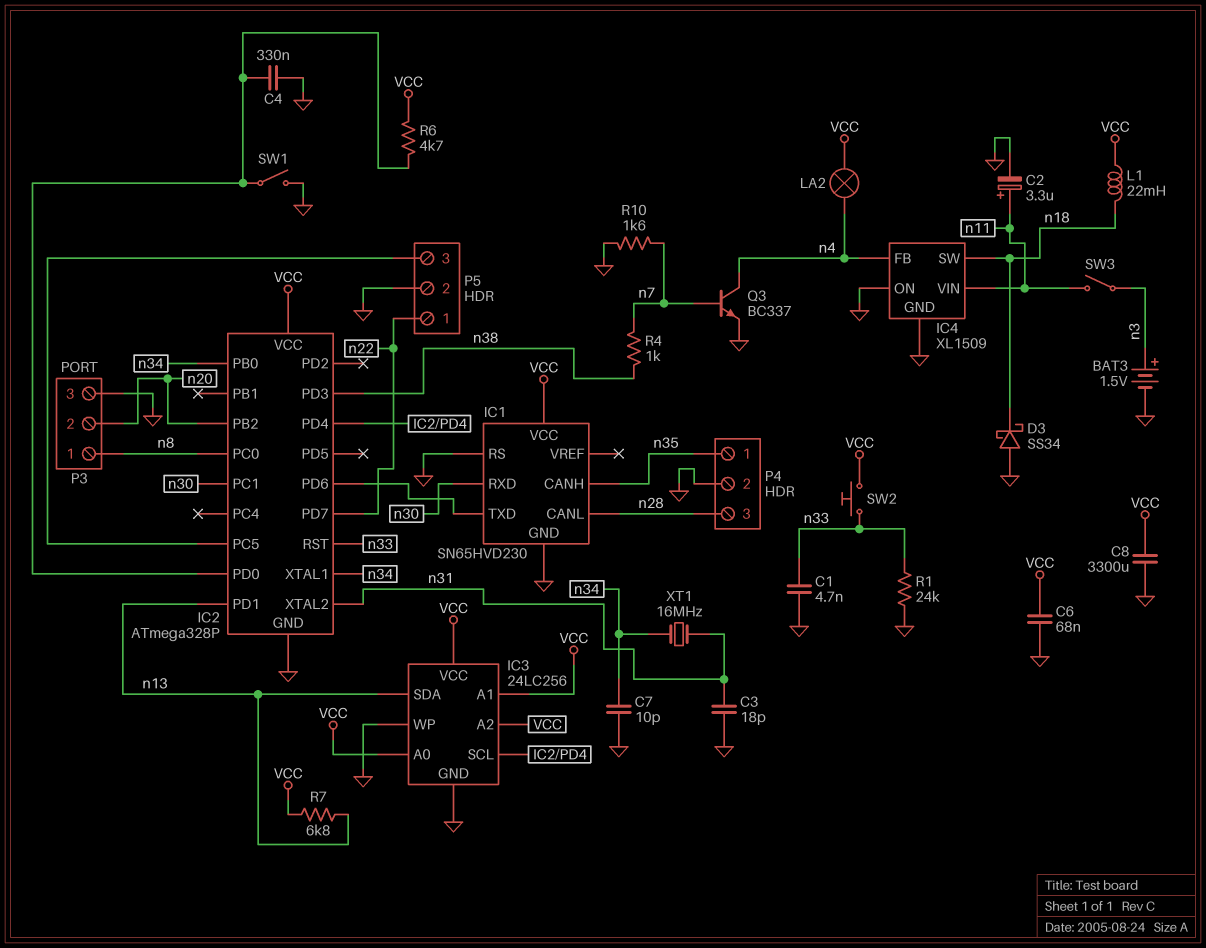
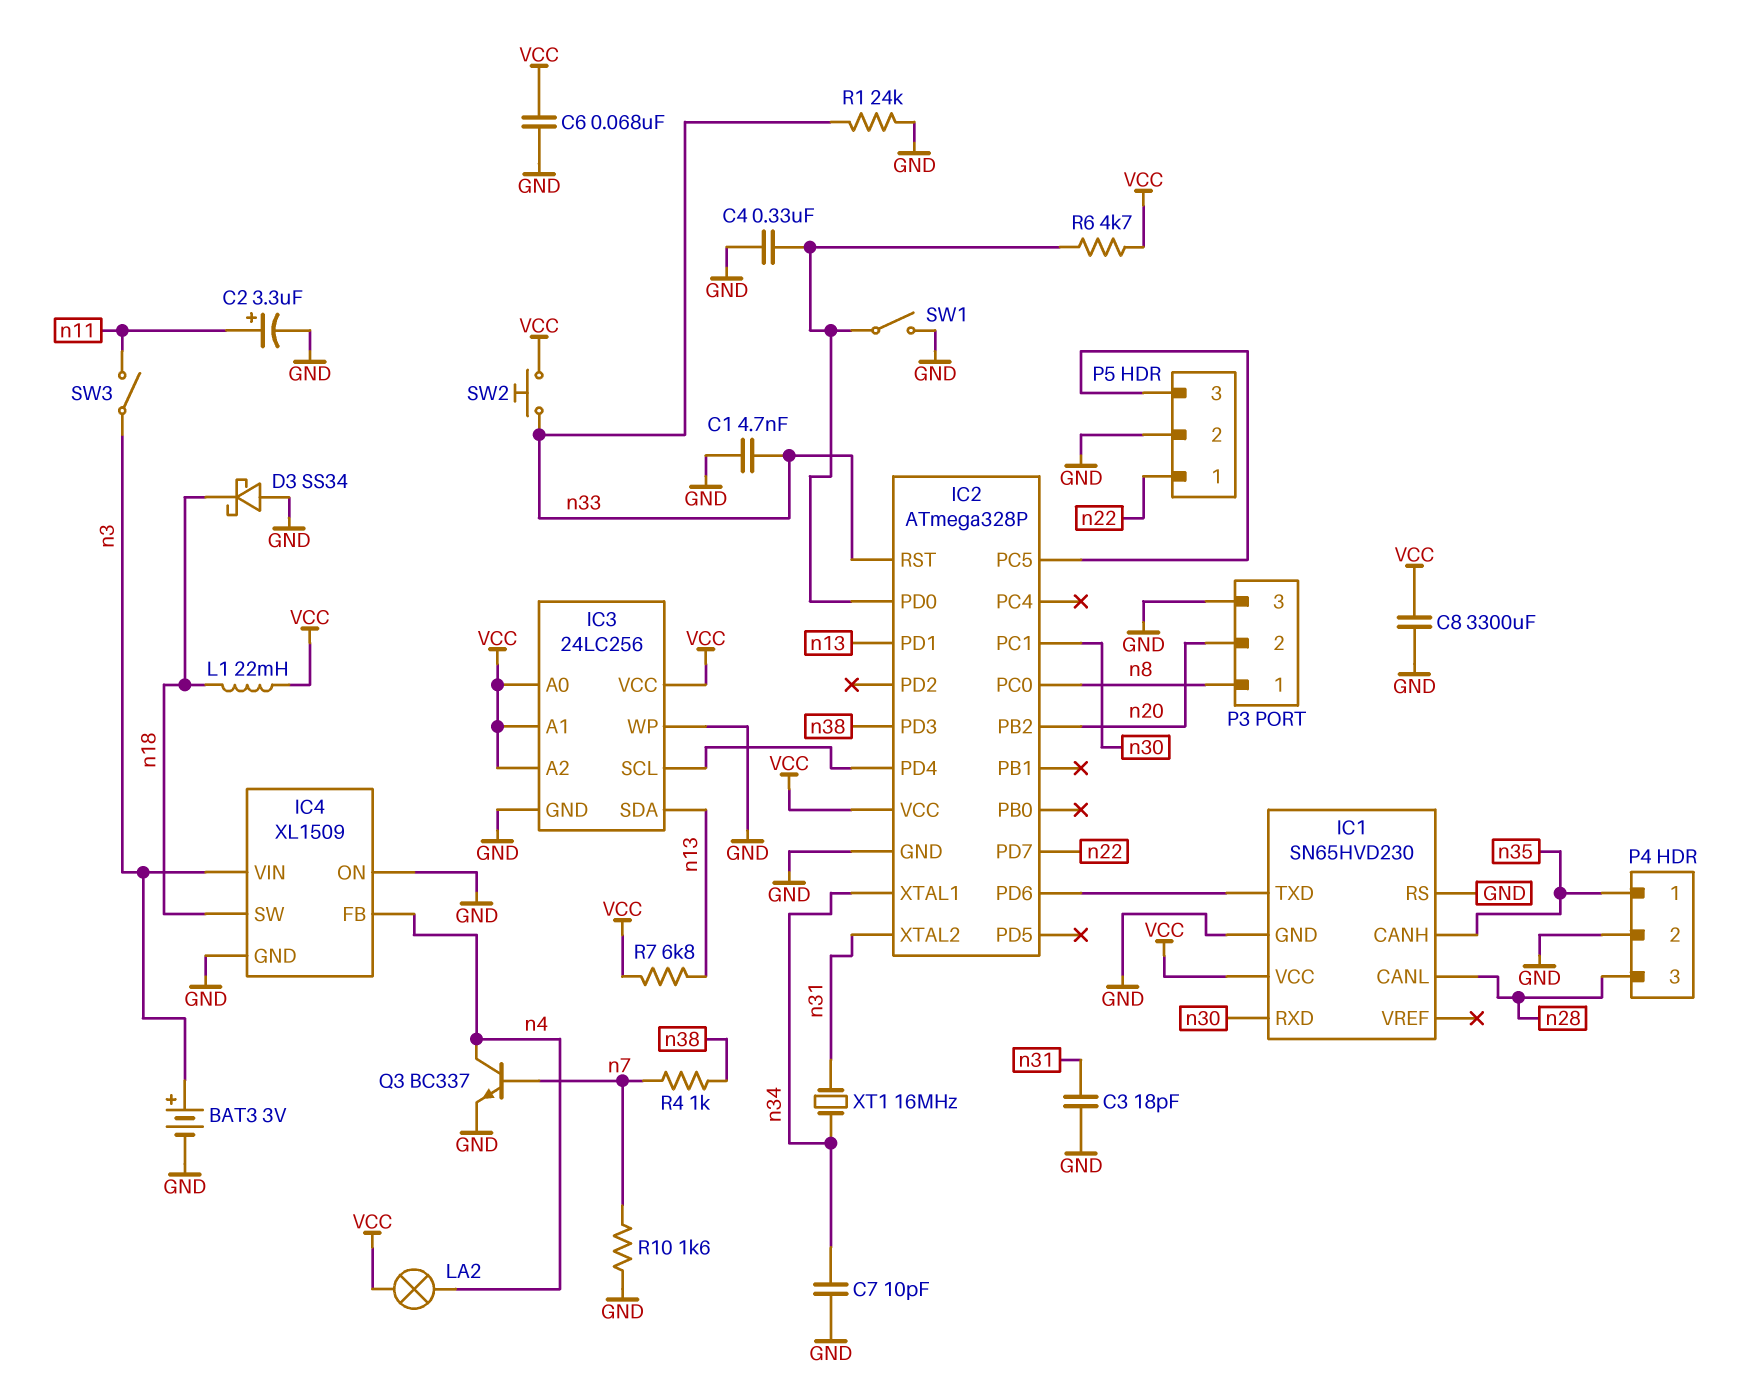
BAT3: 1.5V (plus n3, minus GND) -> 3V (plus n3, minus GND)
IC2 pin PB0: n34 -> none
IC4 pin VIN: n11 -> n3

